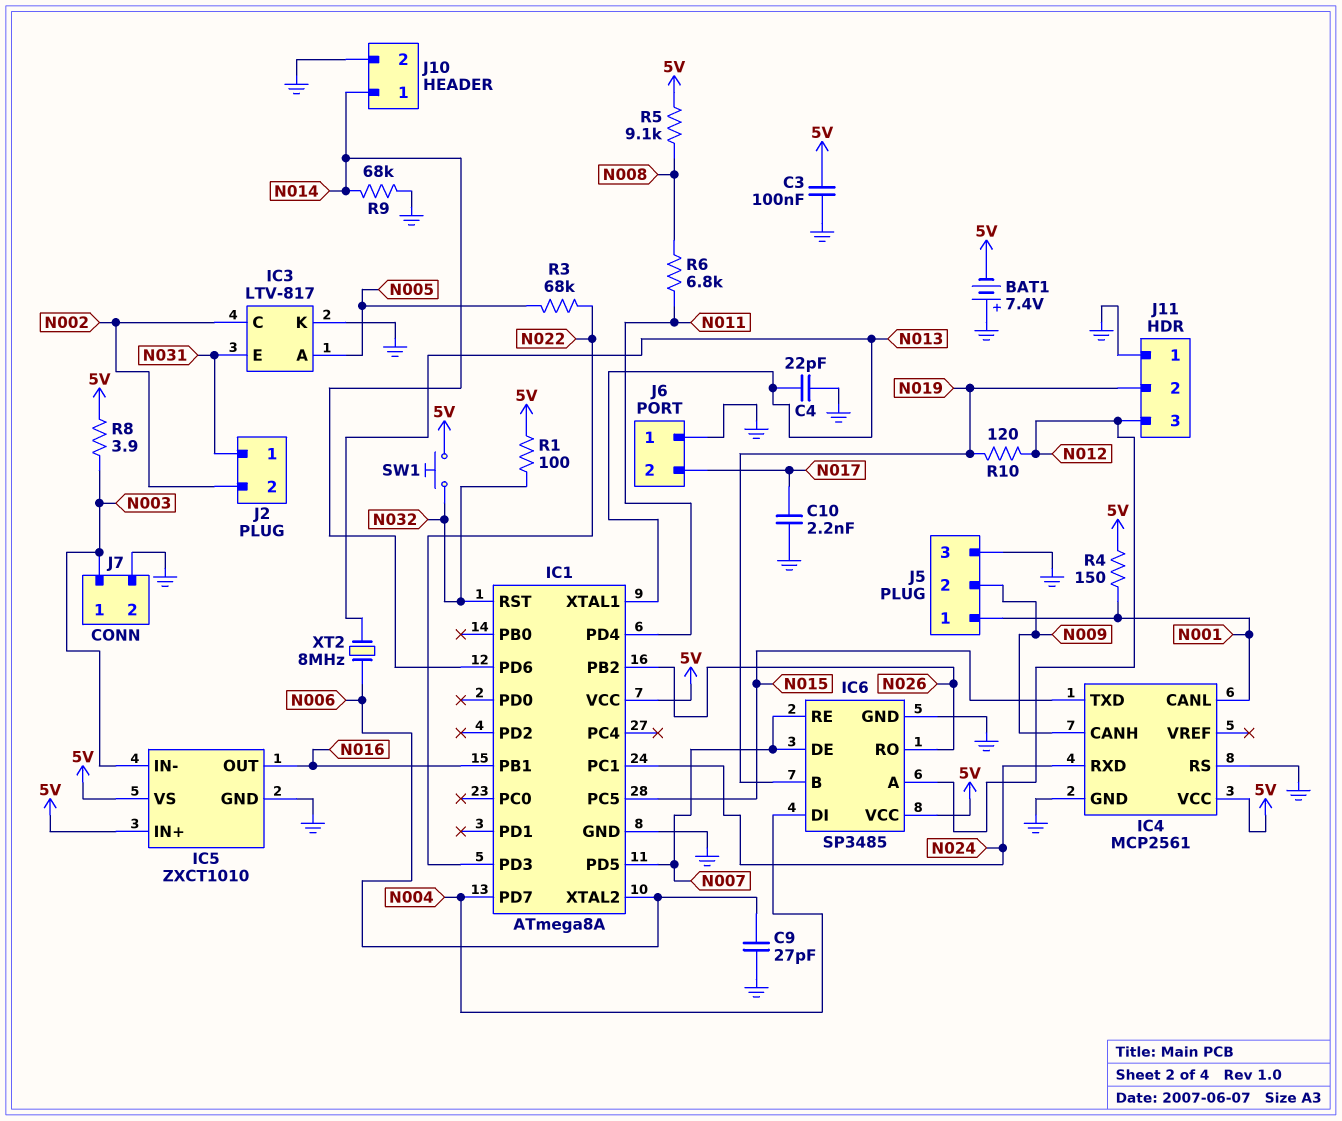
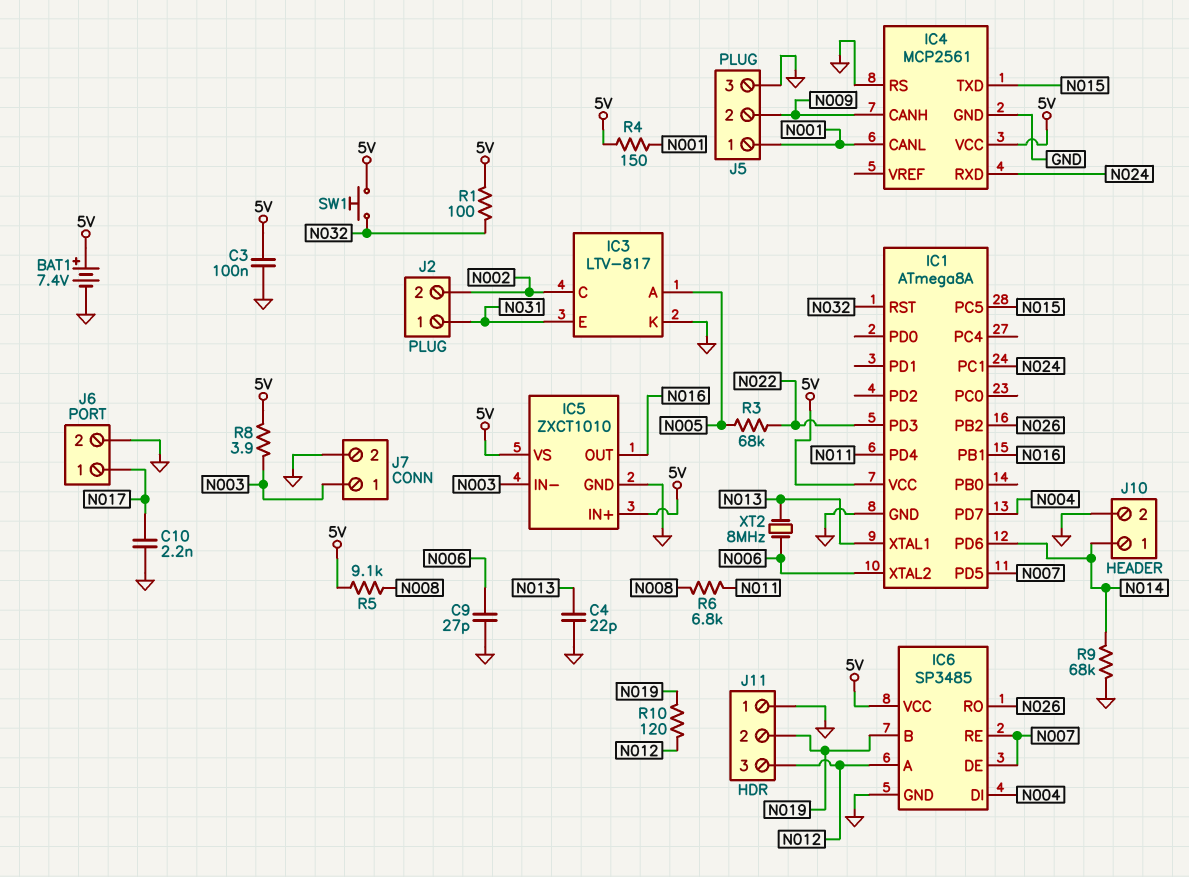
BAT1: 7.4V (plus GND, minus 5V) -> 7.4V (plus 5V, minus GND)
J6 pin 1: GND -> N017
J6 pin 2: N017 -> GND

